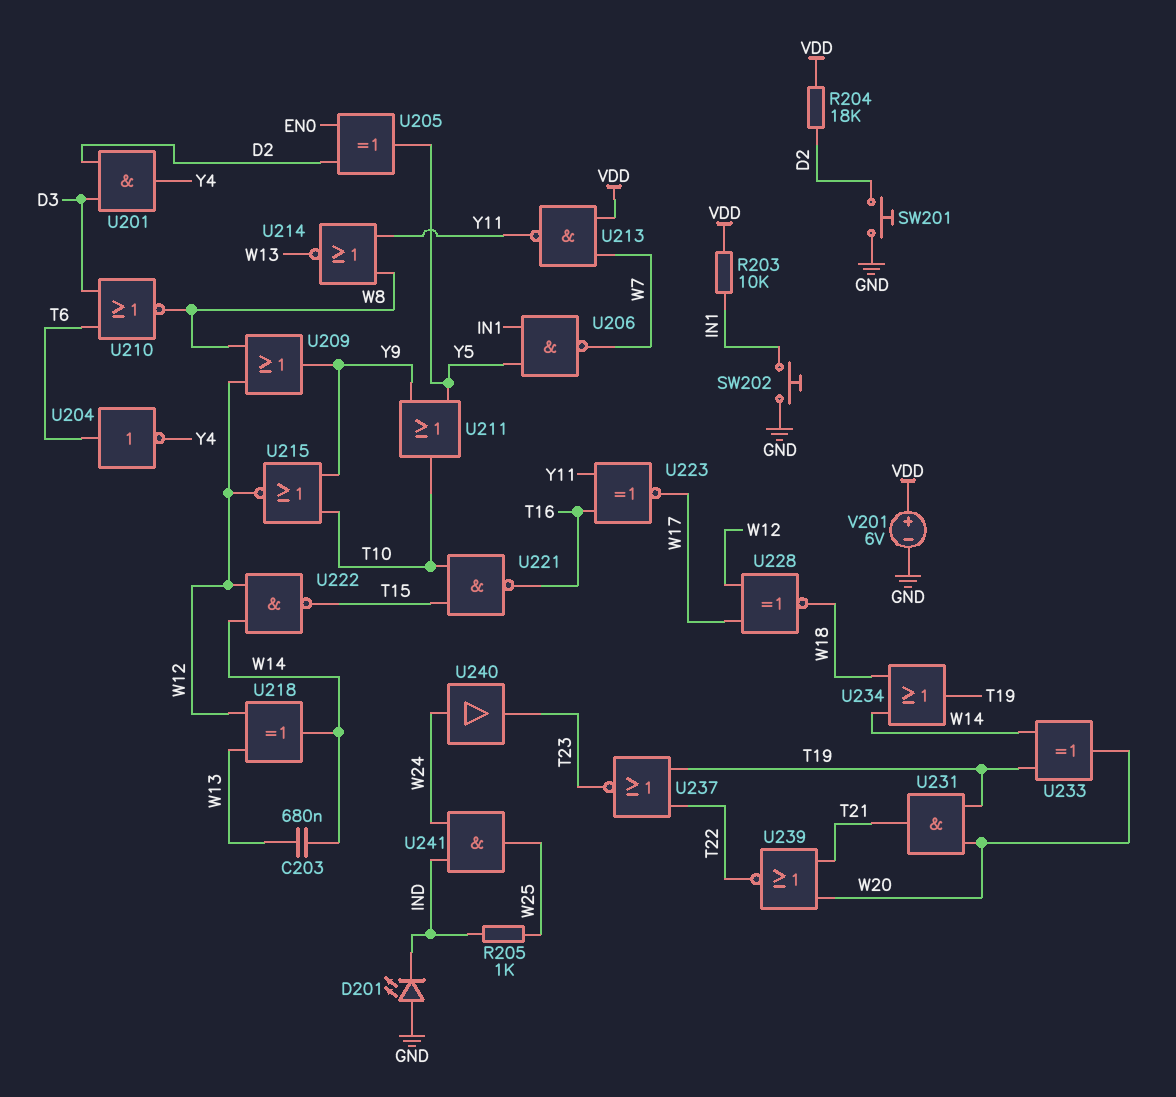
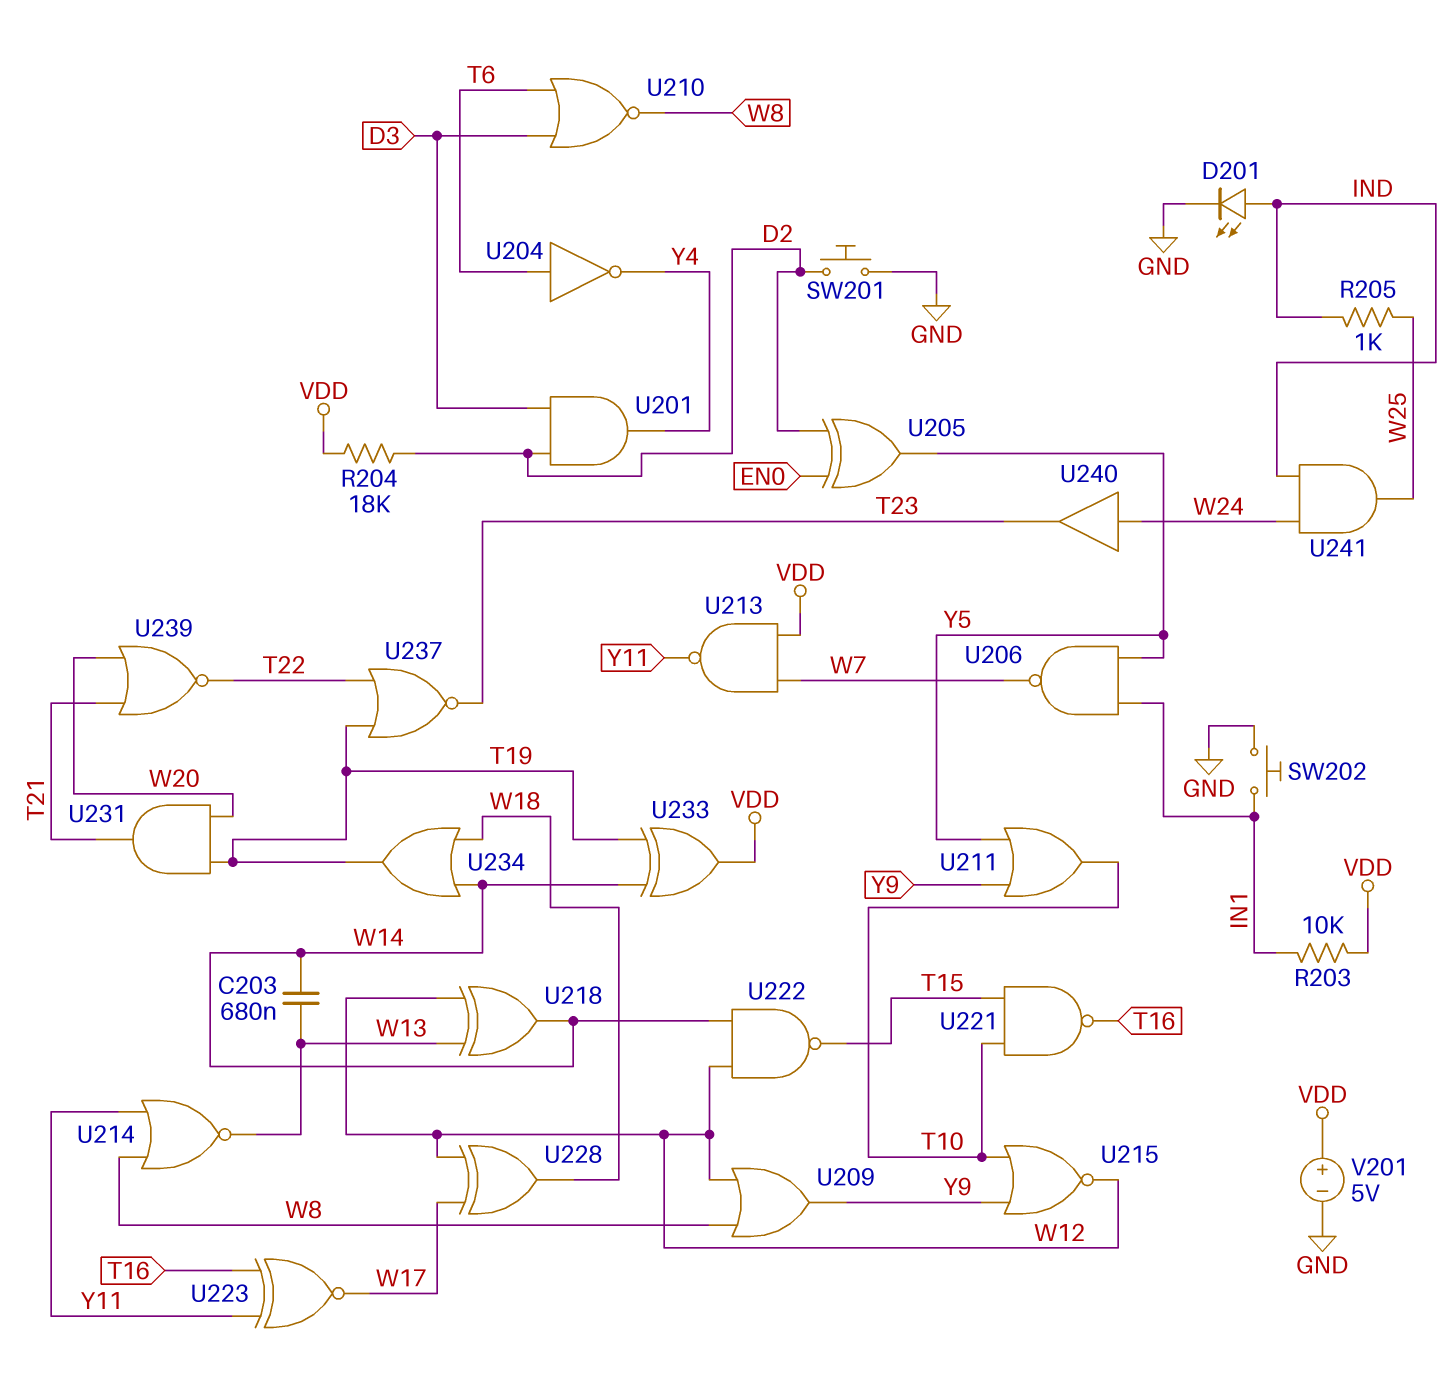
D201: LED (A GND, K IND) -> LED (A IND, K GND)
U228: XNOR (in W12, in W17, out W18) -> XOR (in W12, in W17, out W18)
U233: XOR (in T19, in W14, out W20) -> XOR (in T19, in W14, out VDD)
V201: 6V (plus VDD, minus GND) -> 5V (plus VDD, minus GND)

